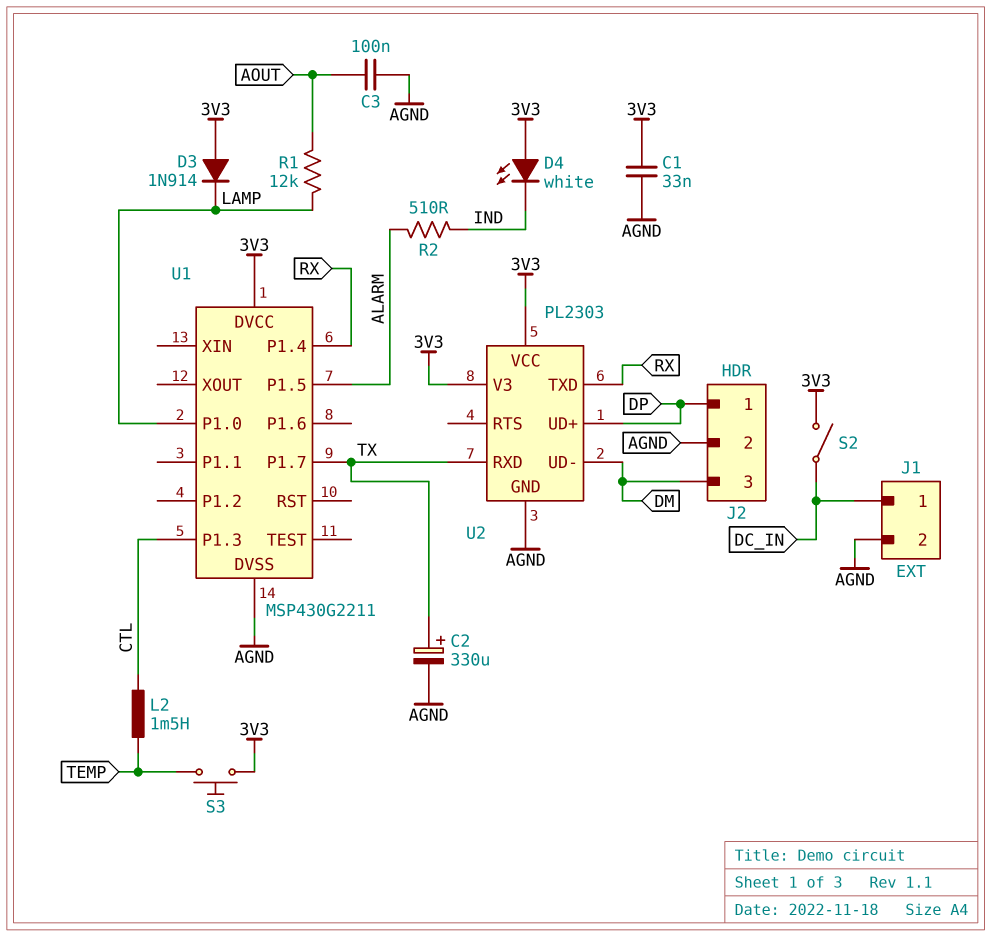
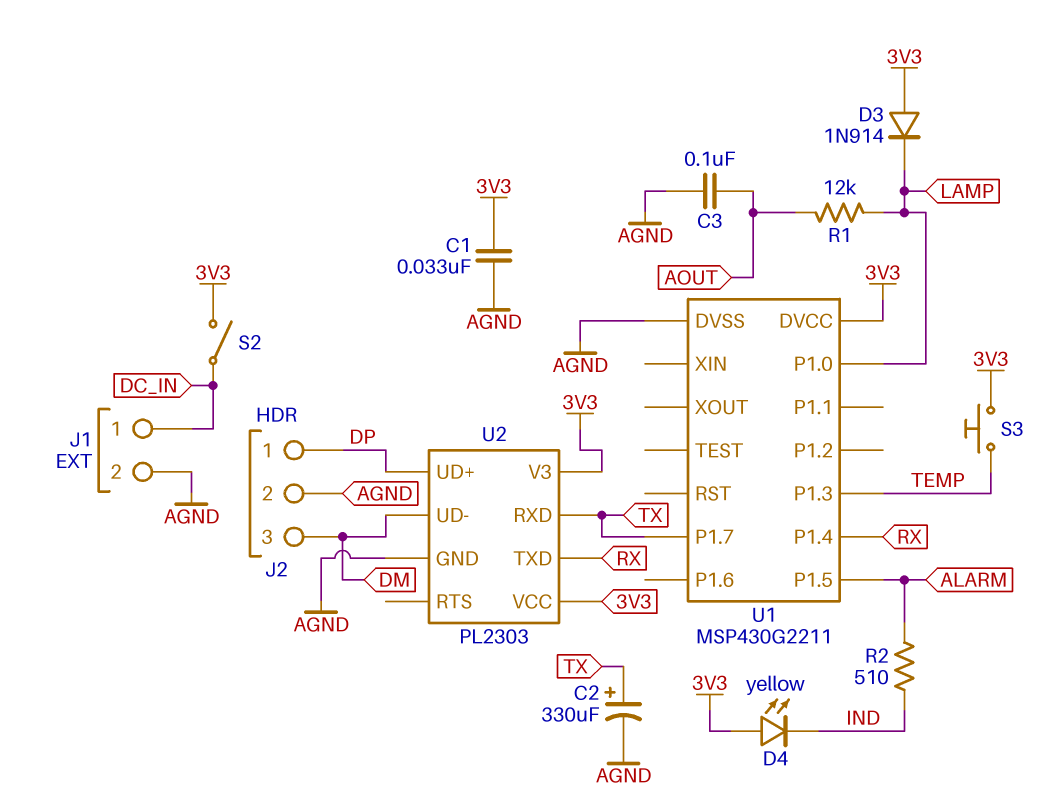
D4: LED white (A 3V3, K IND) -> LED yellow (A 3V3, K IND)
L2: 1.5mH (CTL, TEMP) -> none
U1 pin P1.3: CTL -> TEMP

